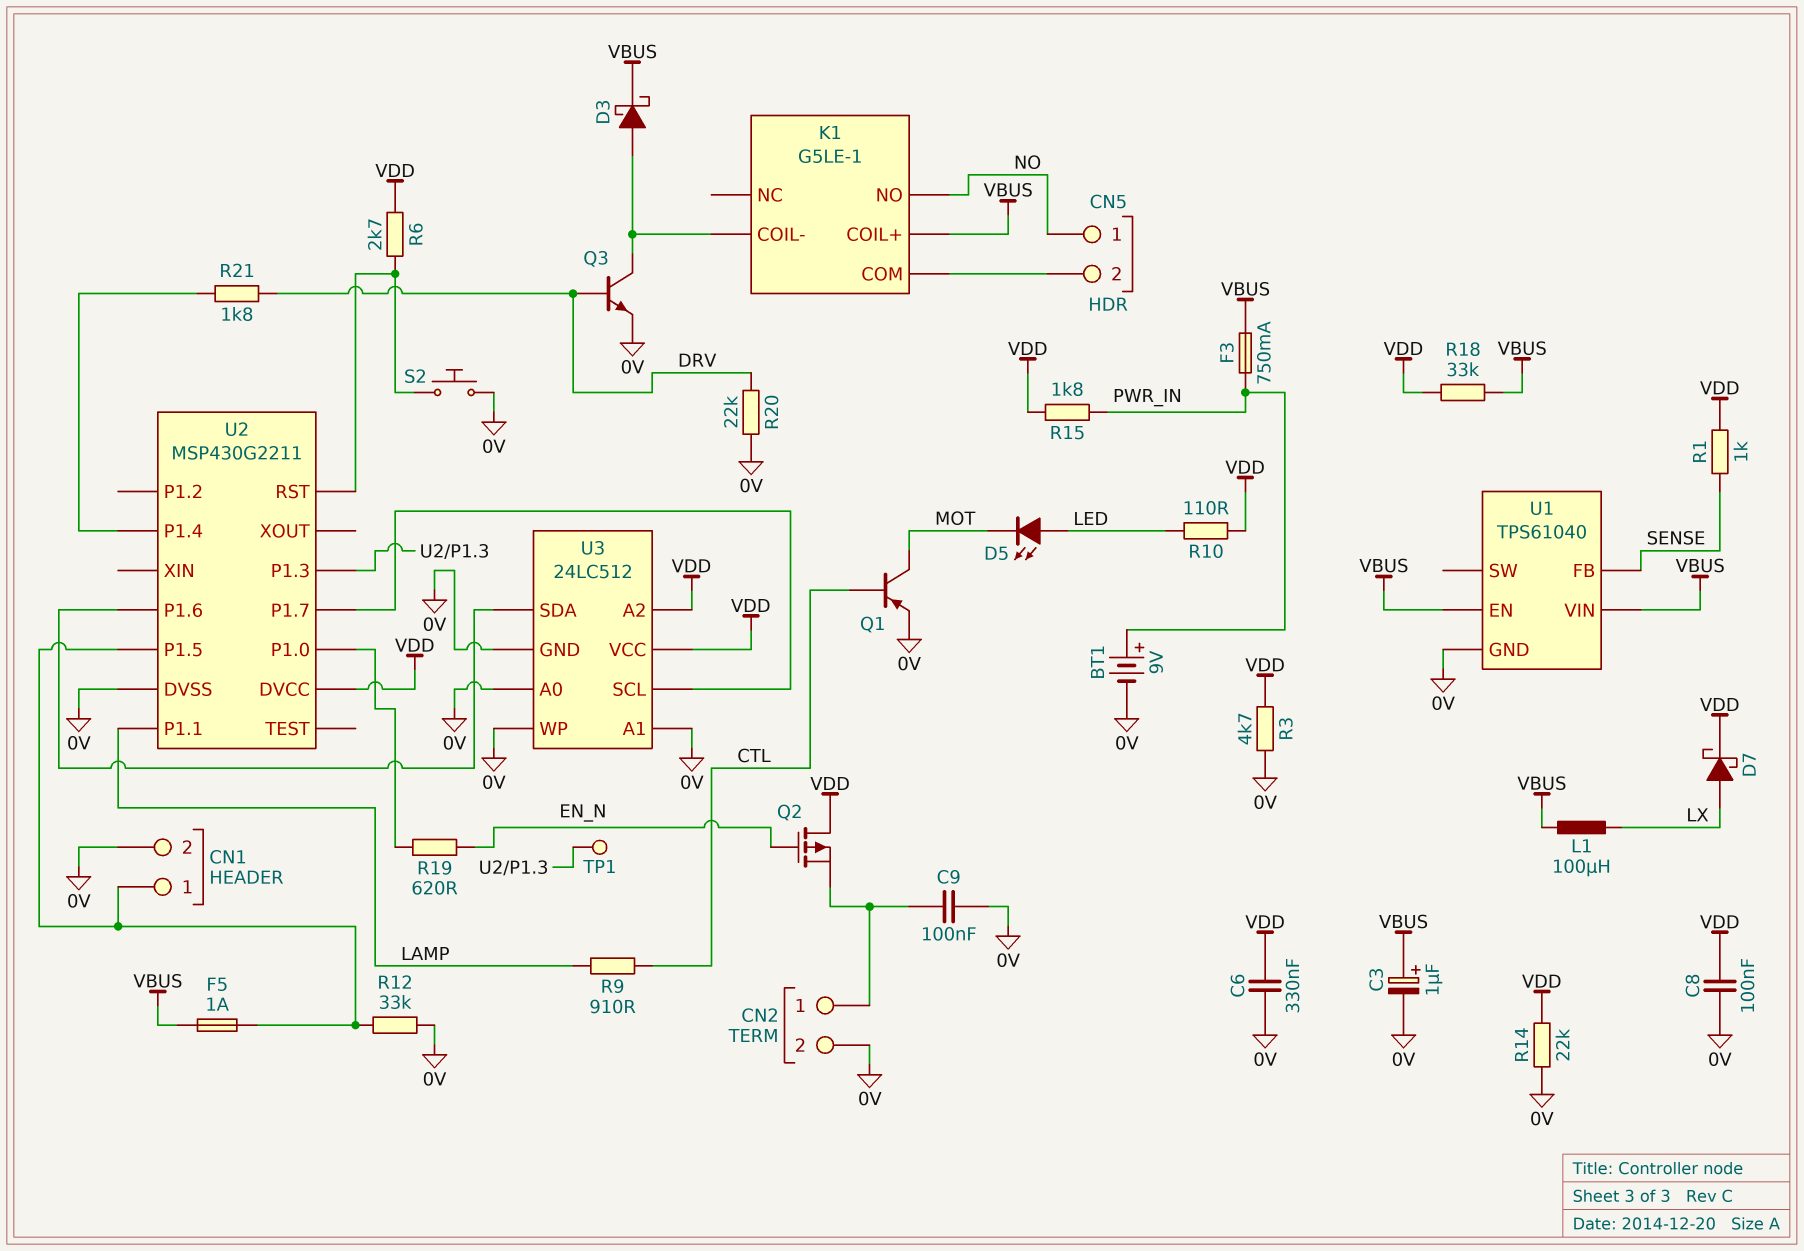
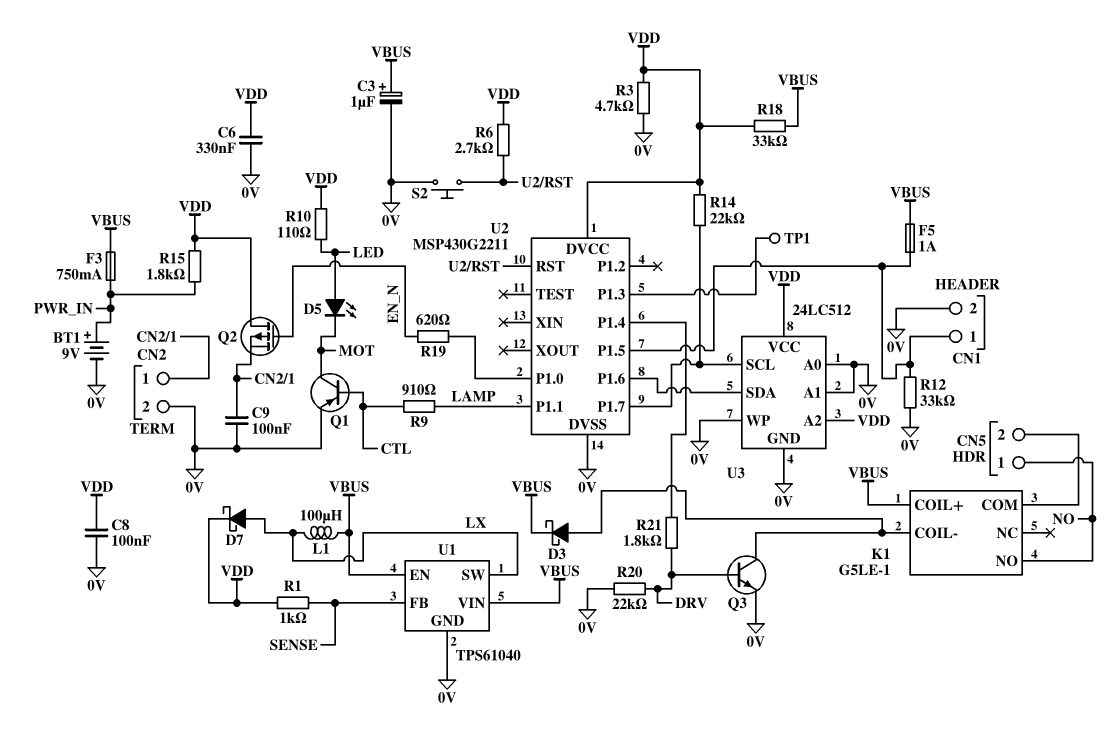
R14: 22k (0V, VDD) -> 22k (U2/P1.7, VDD)
U1 pin SW: none -> LX

